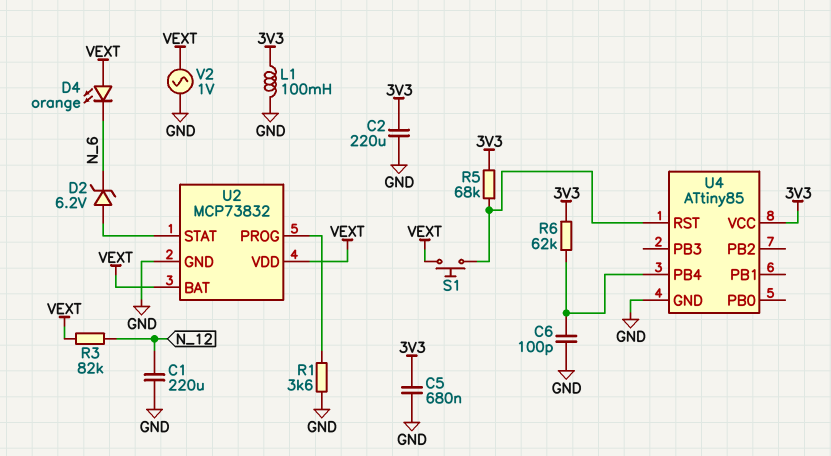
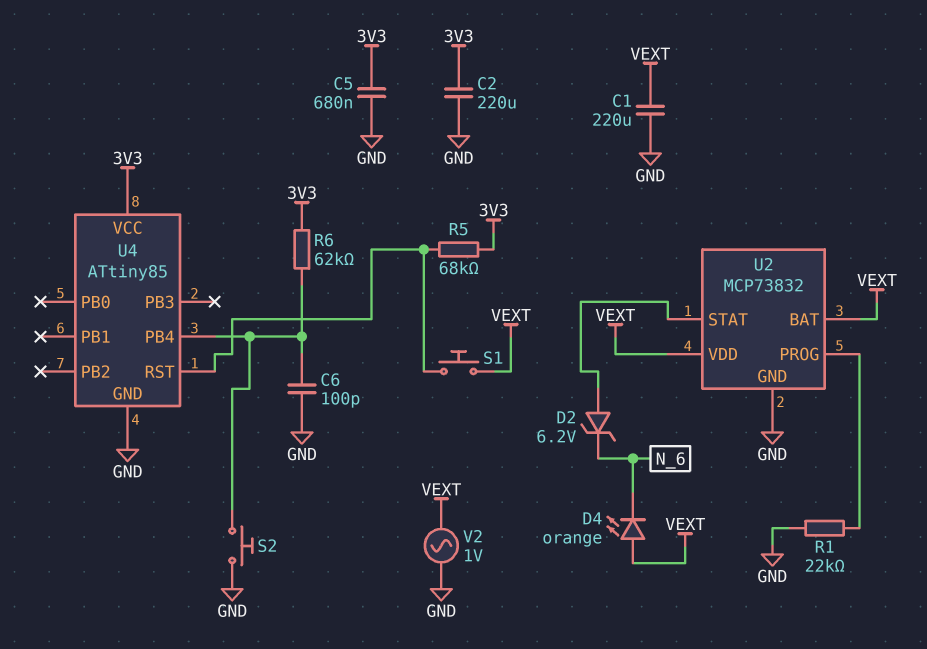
C1: 220uF (GND, N_12) -> 220uF (GND, VEXT)
L1: 100mH (3V3, GND) -> none
R1: 3.6k (GND, U2/PROG) -> 22k (GND, U2/PROG)
R3: 82k (N_12, VEXT) -> none
S2: none -> button (GND, U4/PB4)

